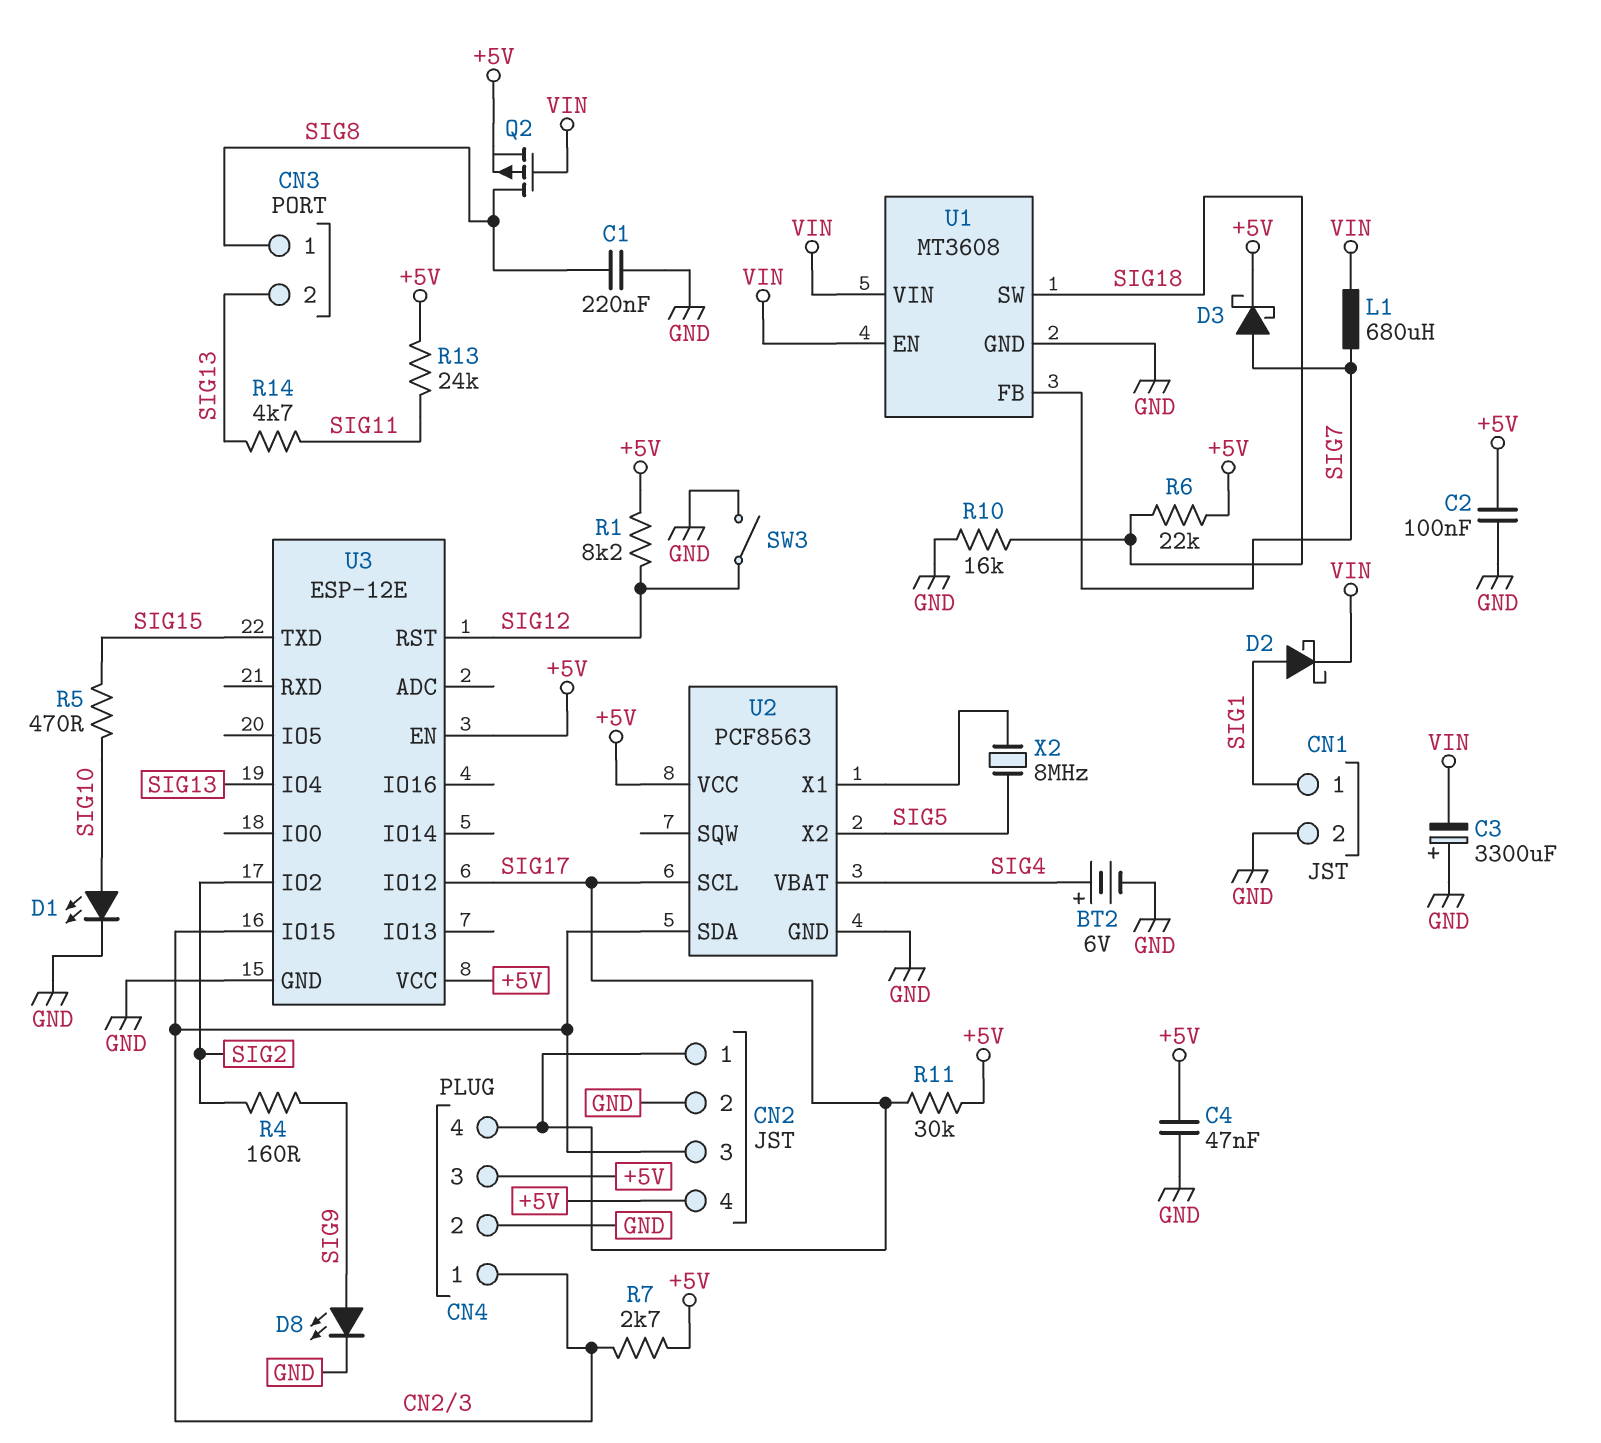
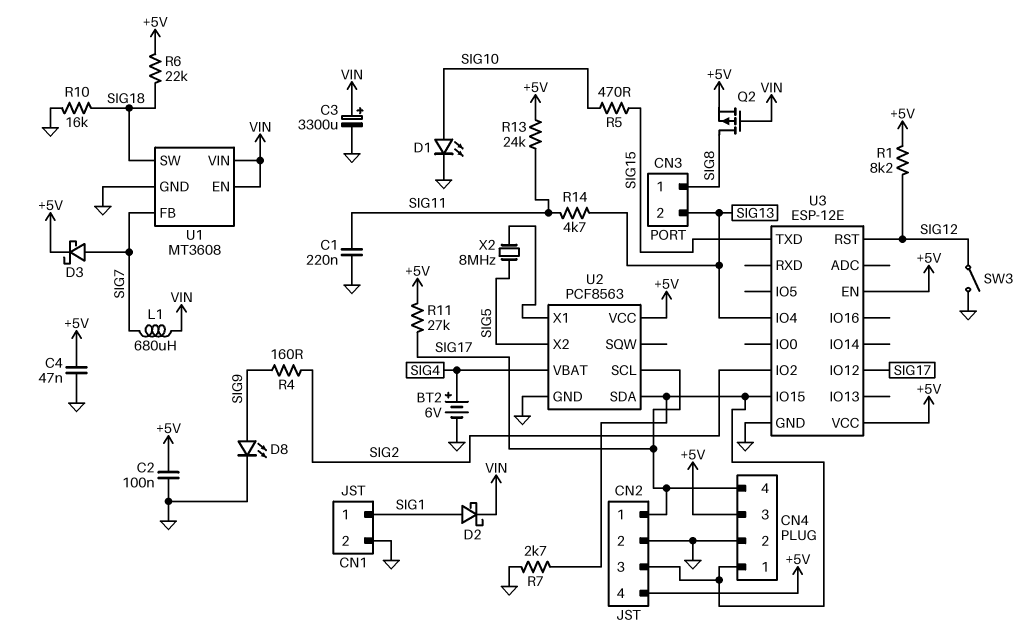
C1: 220nF (GND, SIG8) -> 220nF (GND, SIG11)
C3: 3300uF (plus GND, minus VIN) -> 3300uF (plus VIN, minus GND)
R7: 2.7k (+5V, CN2/3) -> 2.7k (CN2/3, GND)
R11: 30k (+5V, SIG17) -> 27k (+5V, SIG17)

